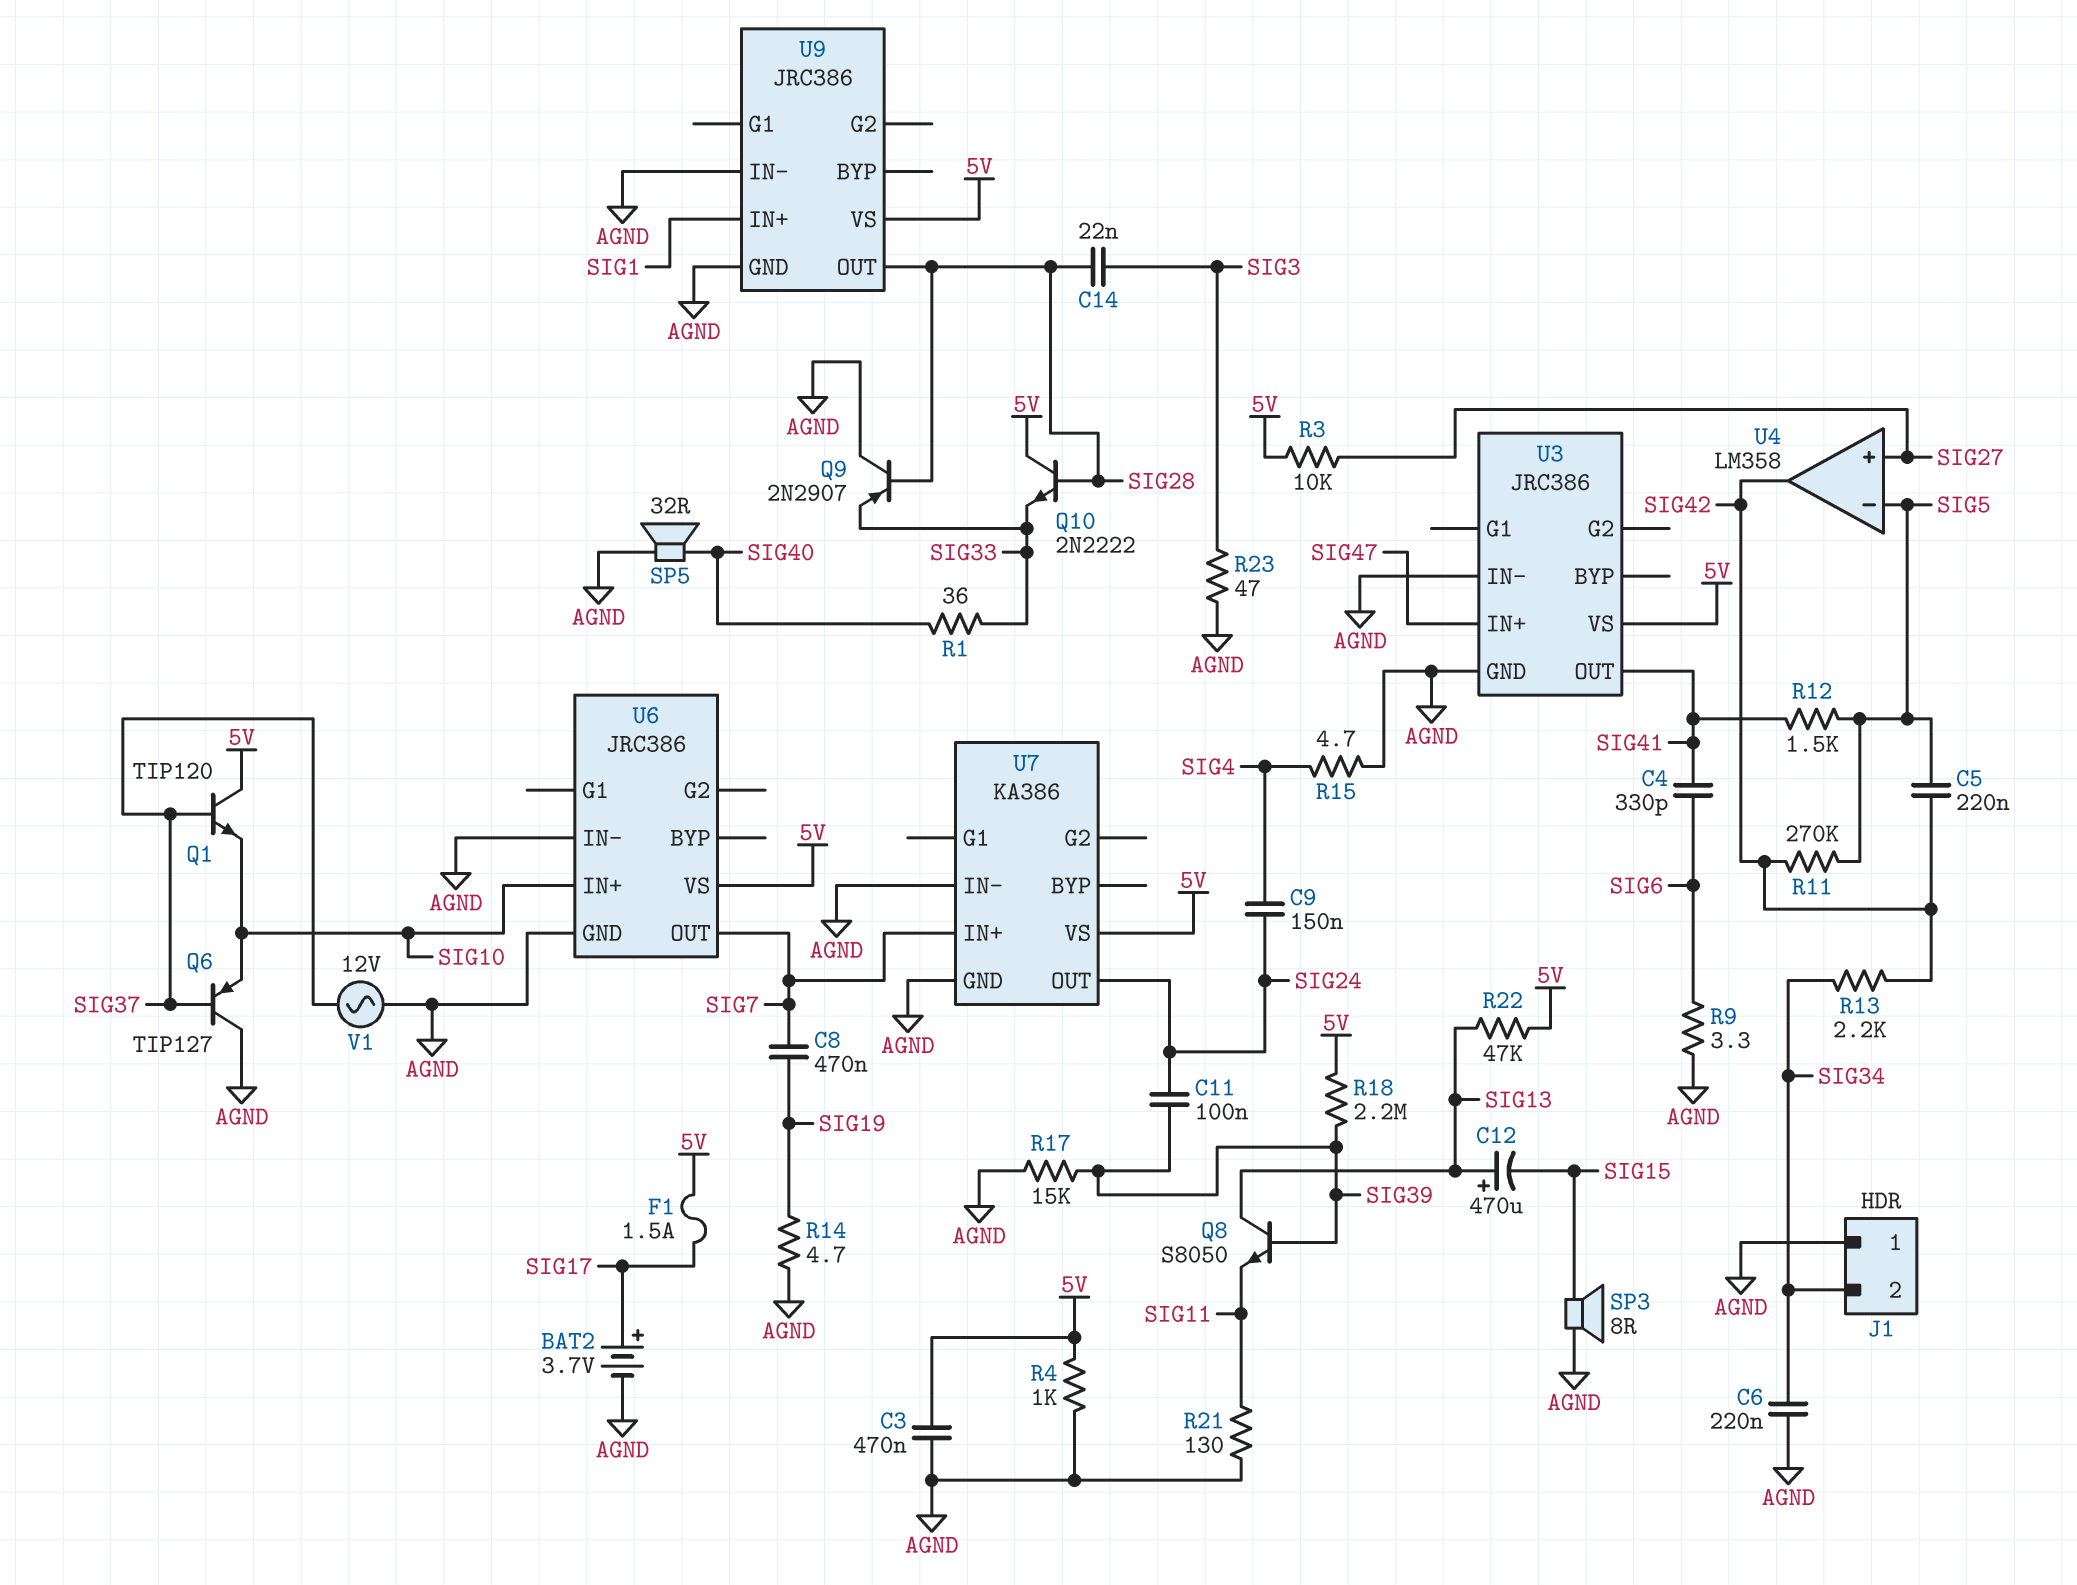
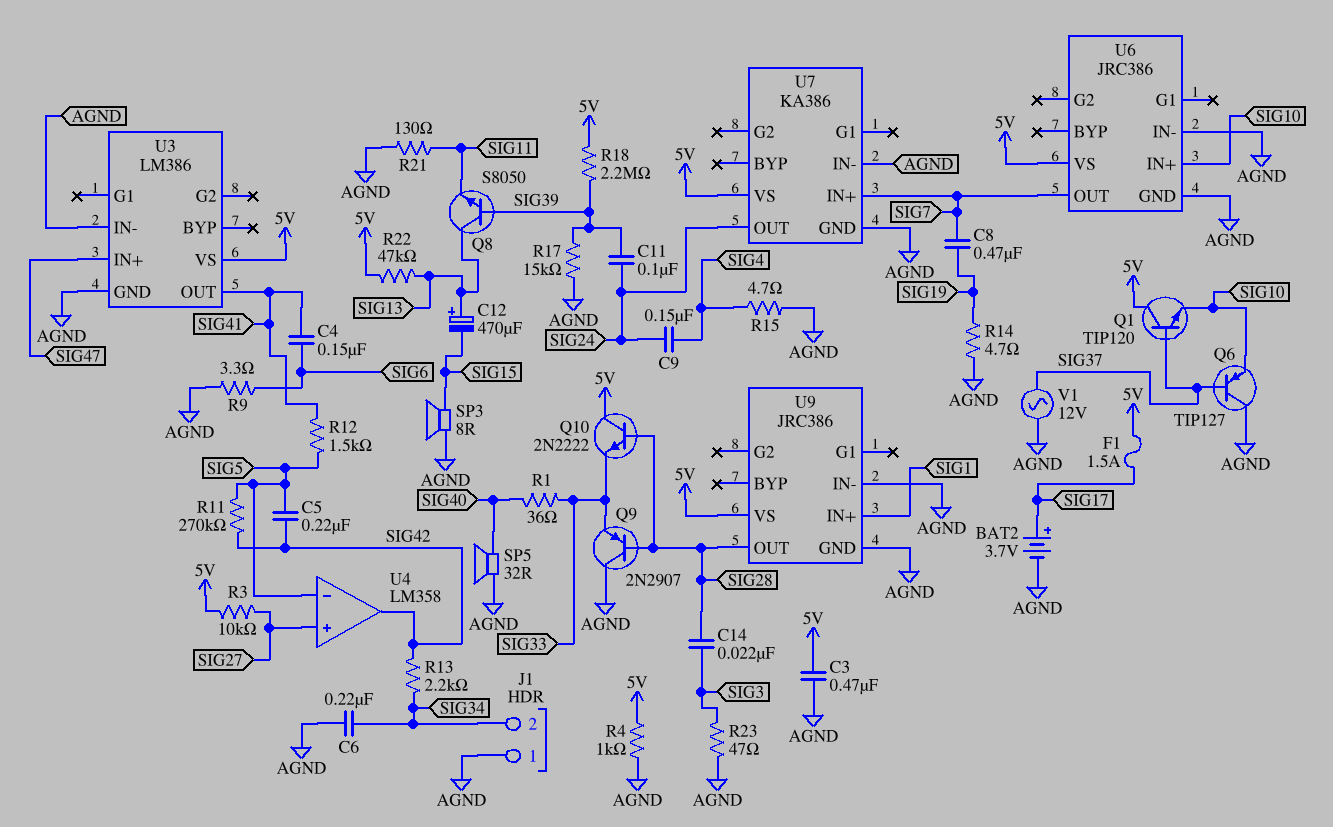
C4: 330pF (SIG6, SIG41) -> 150nF (SIG6, SIG41)
U3: JRC386 -> LM386

